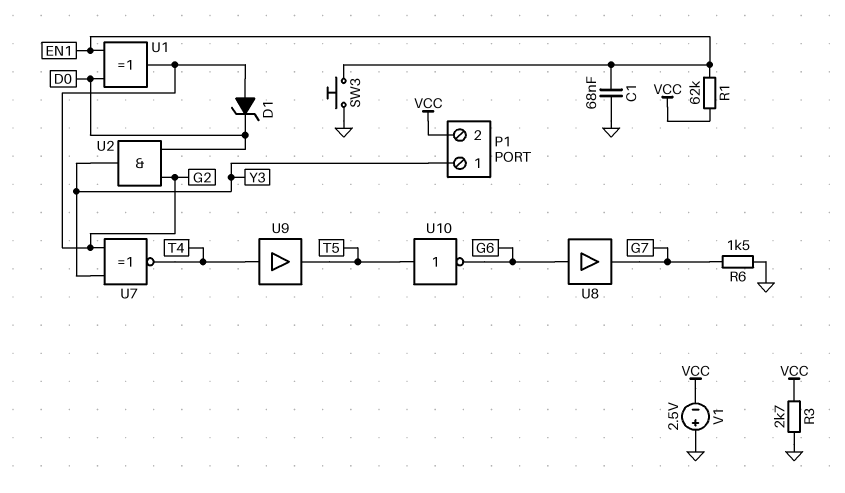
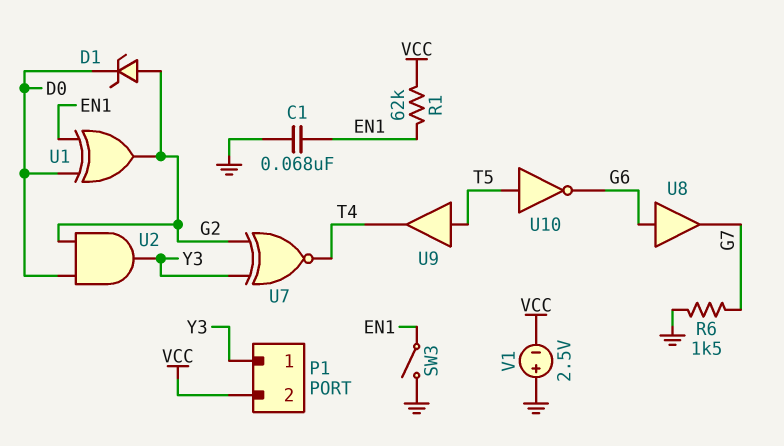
R3: 2.7k (GND, VCC) -> none
SW3: button (EN1, GND) -> switch (EN1, GND)
U9: buffer (in T4, out T5) -> buffer (in T5, out T4)

